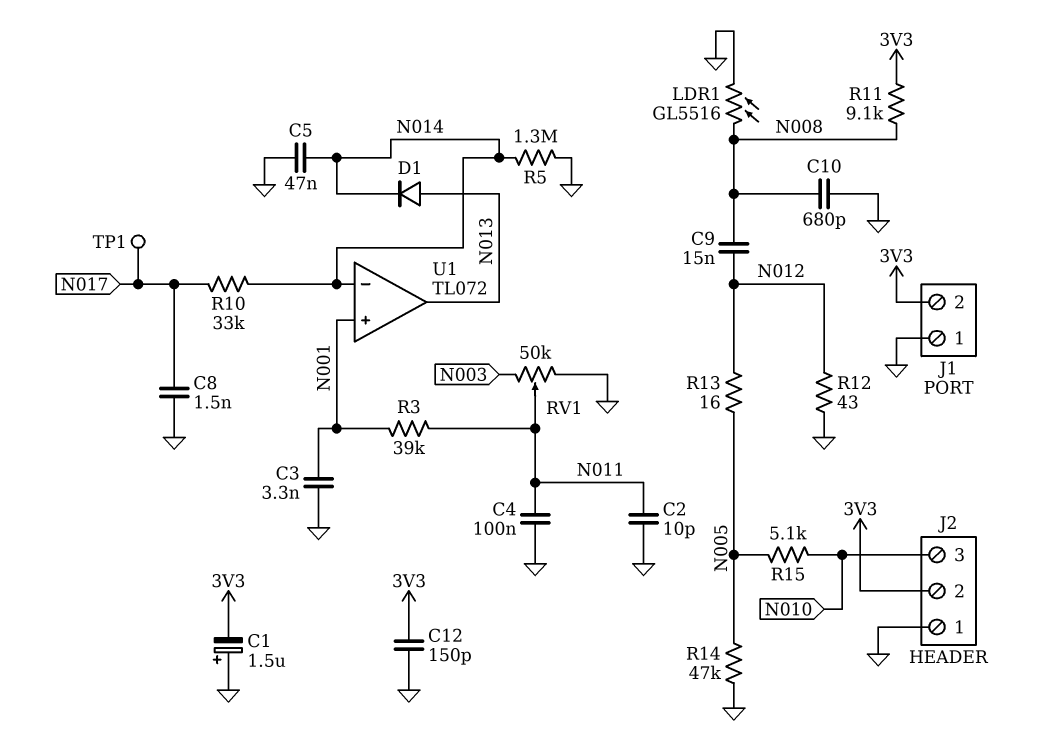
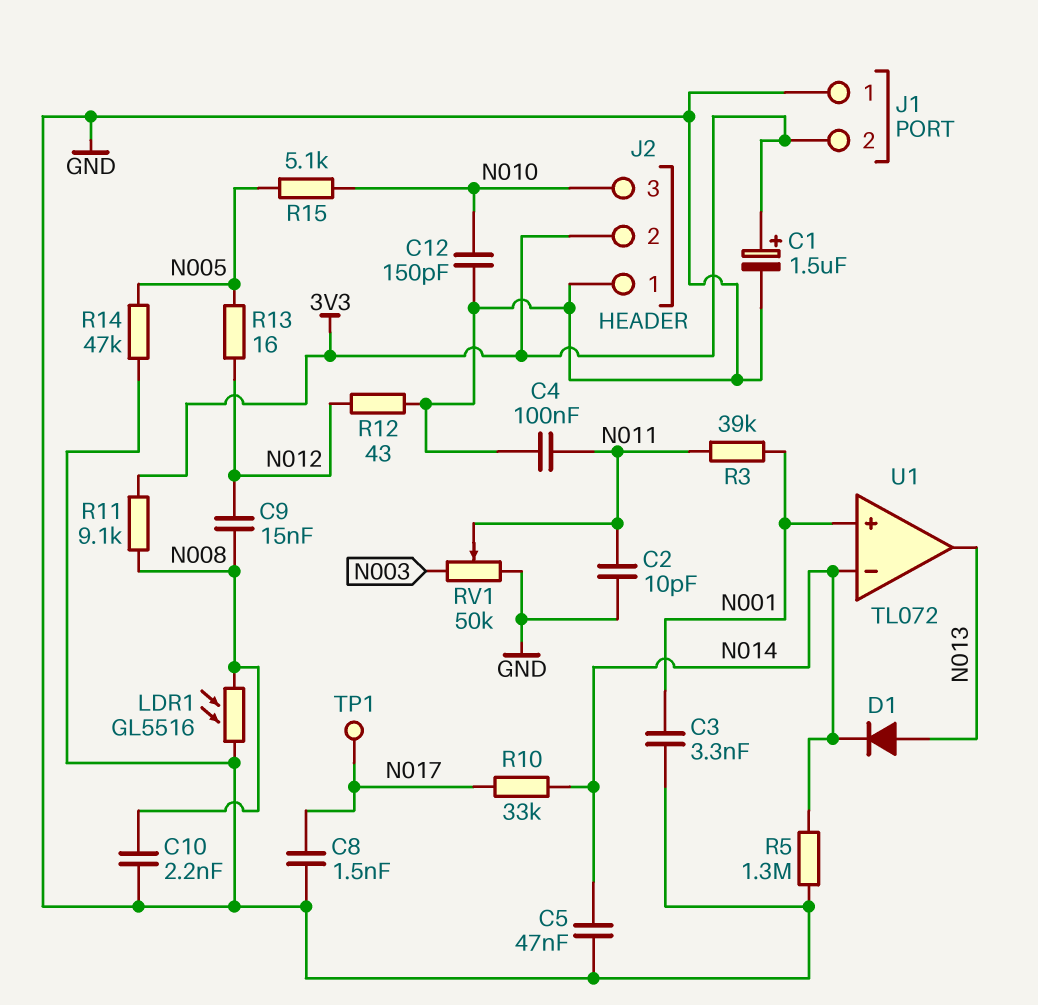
C1: 1.5uF (plus GND, minus 3V3) -> 1.5uF (plus 3V3, minus GND)
C10: 680pF (GND, N008) -> 2.2nF (GND, N008)
C12: 150pF (3V3, GND) -> 150pF (GND, N010)

